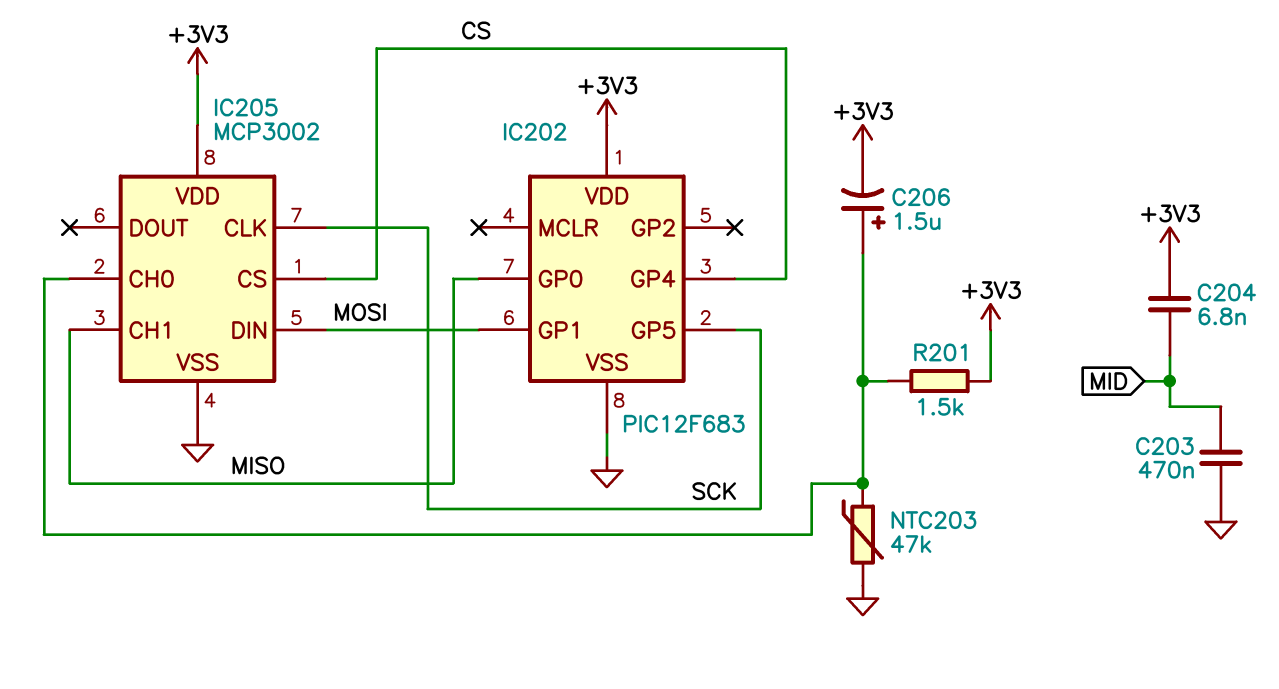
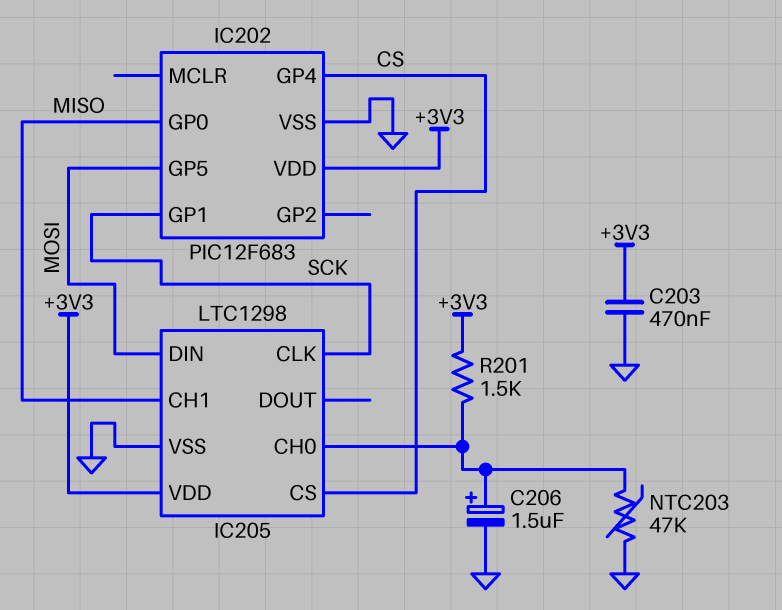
C203: 470nF (GND, MID) -> 470nF (+3V3, GND)
C204: 6.8nF (+3V3, MID) -> none
C206: 1.5uF (plus IC205/CH0, minus +3V3) -> 1.5uF (plus IC205/CH0, minus GND)
IC202 pin GP1: MOSI -> SCK
IC202 pin GP5: SCK -> MOSI
IC205: MCP3002 -> LTC1298

